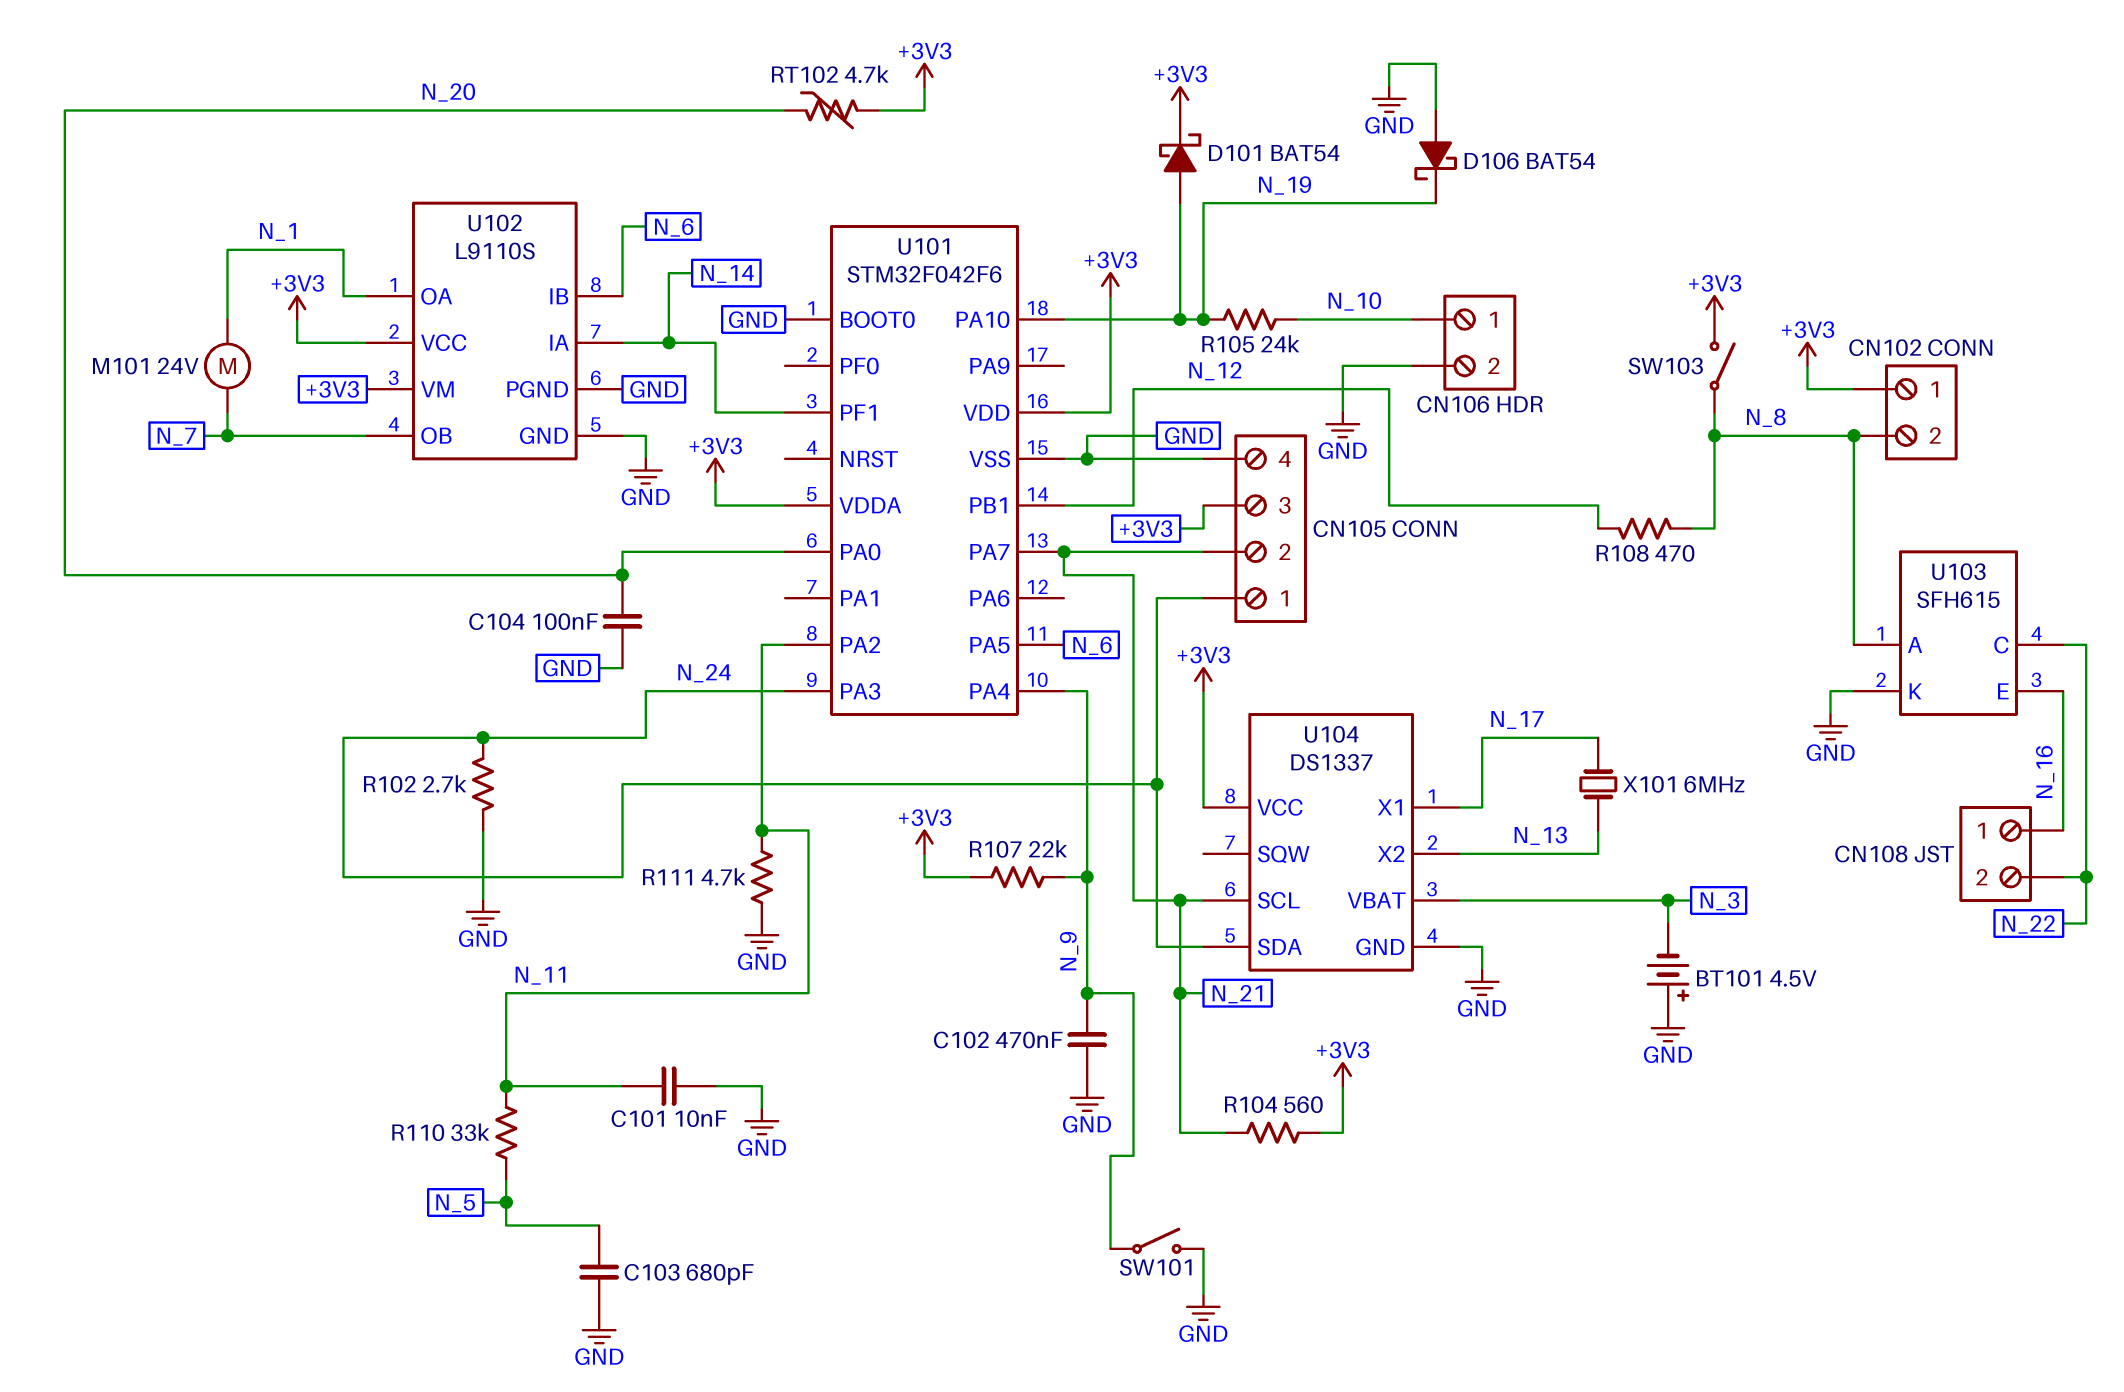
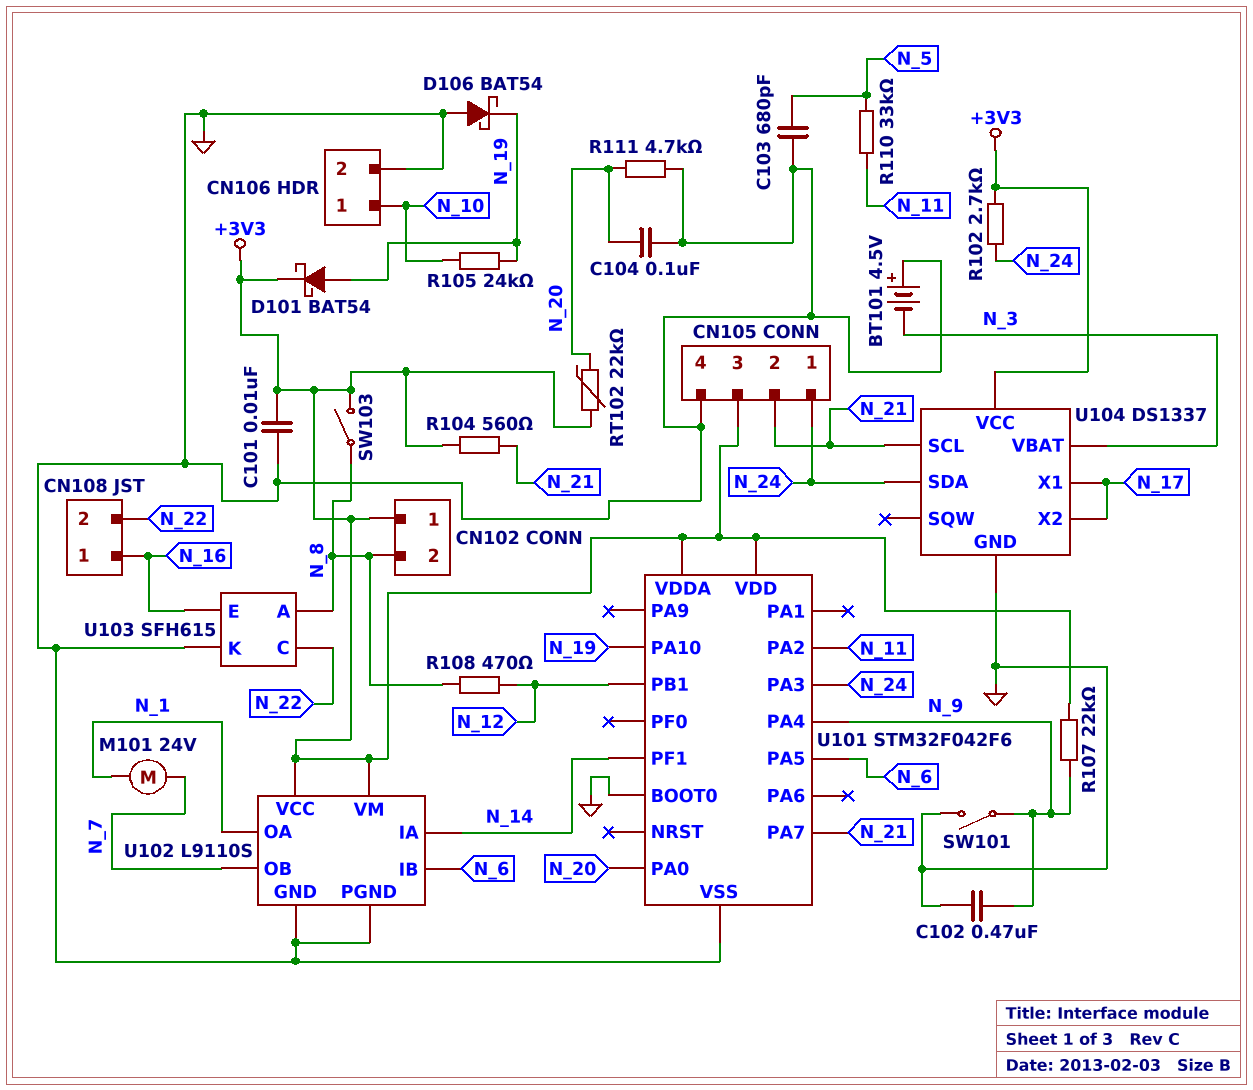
C101: 10nF (GND, N_11) -> 10nF (+3V3, GND)
R102: 2.7k (GND, N_24) -> 2.7k (+3V3, N_24)
R111: 4.7k (GND, N_11) -> 4.7k (GND, N_20)
RT102: 4.7k (+3V3, N_20) -> 22k (+3V3, N_20)
U104 pin X2: N_13 -> N_17
X101: 6MHz (N_13, N_17) -> none

